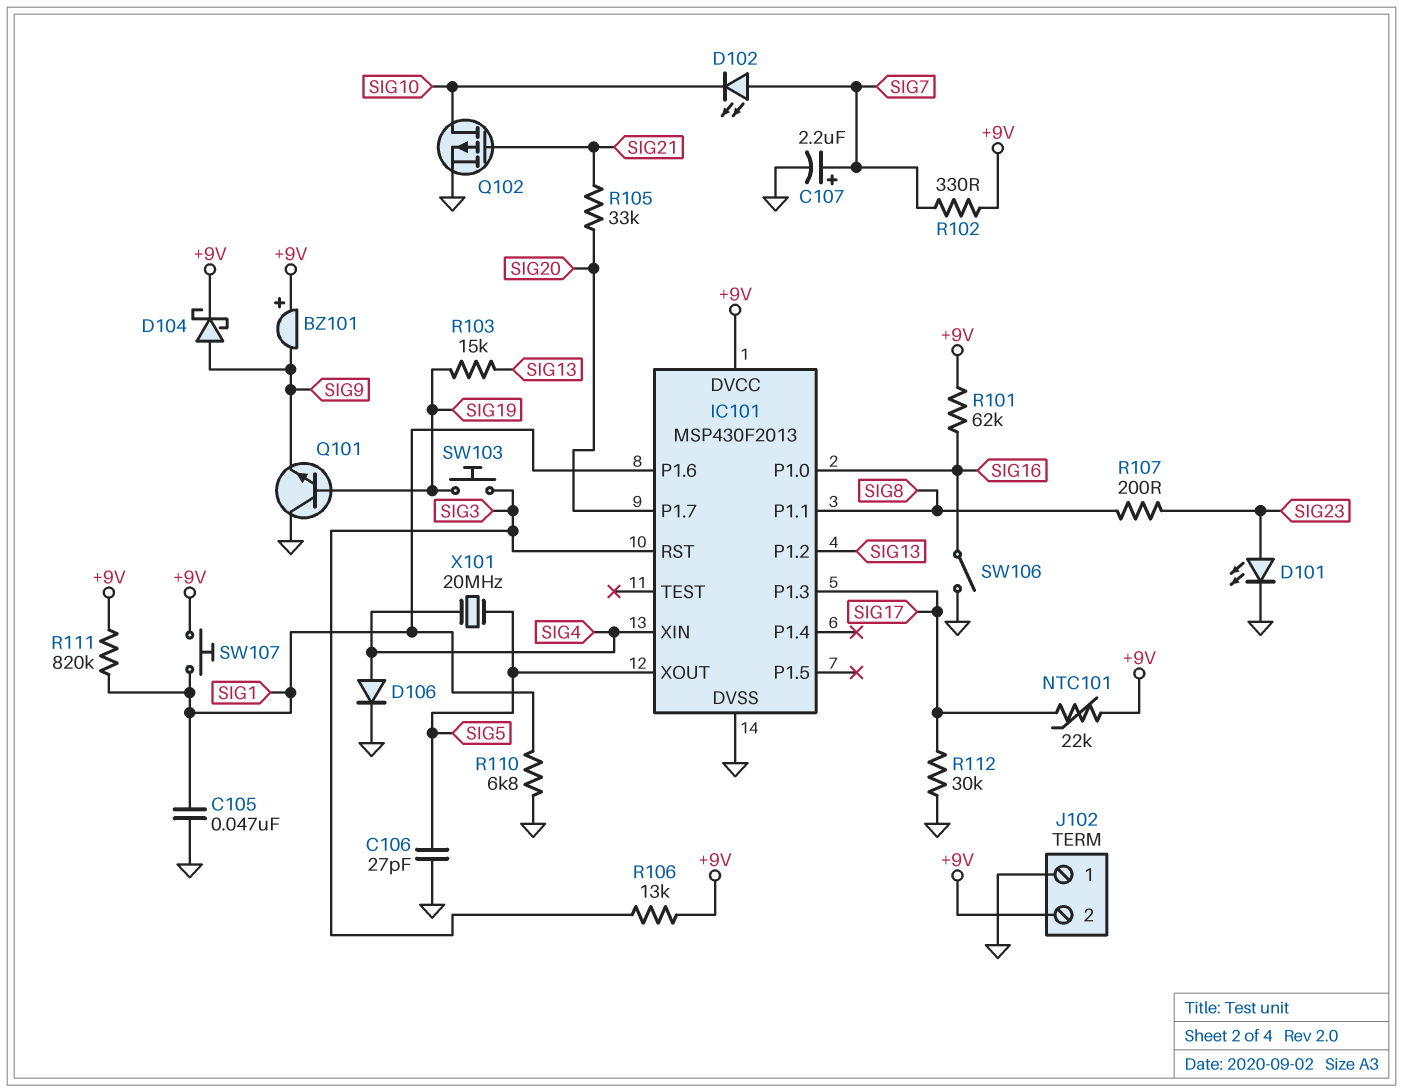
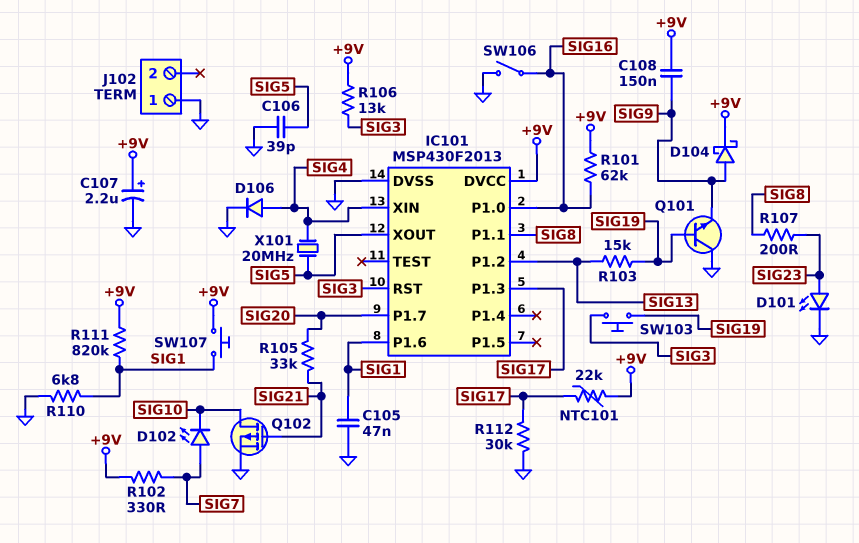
BZ101: buzzer (plus +9V, minus SIG9) -> none
C106: 27pF (GND, SIG5) -> 39pF (GND, SIG5)
C107: 2.2uF (plus SIG7, minus GND) -> 2.2uF (plus +9V, minus GND)
C108: none -> 150nF (+9V, SIG9)
J102 pin 2: +9V -> none

